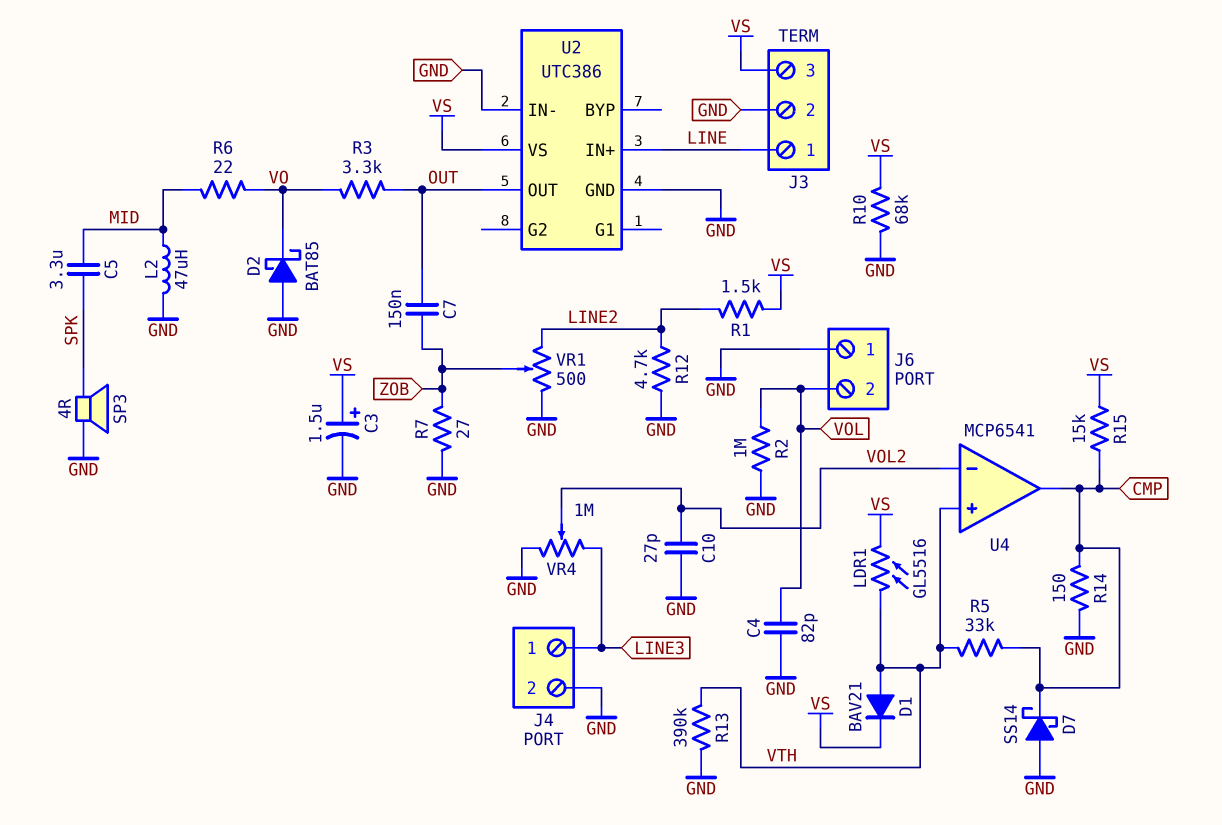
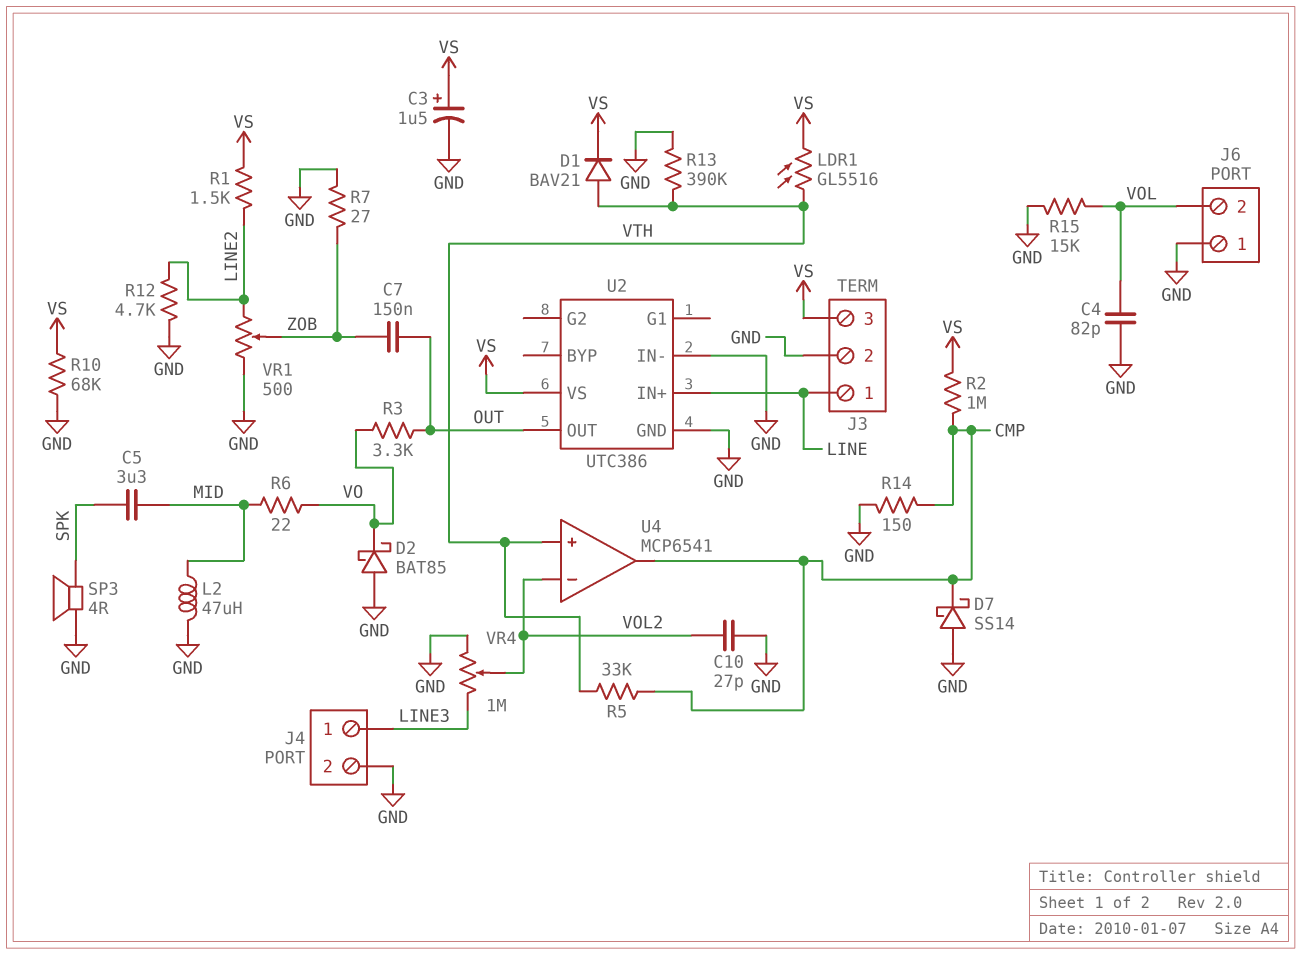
R2: 1M (GND, VOL) -> 1M (CMP, VS)
R15: 15k (CMP, VS) -> 15k (GND, VOL)

